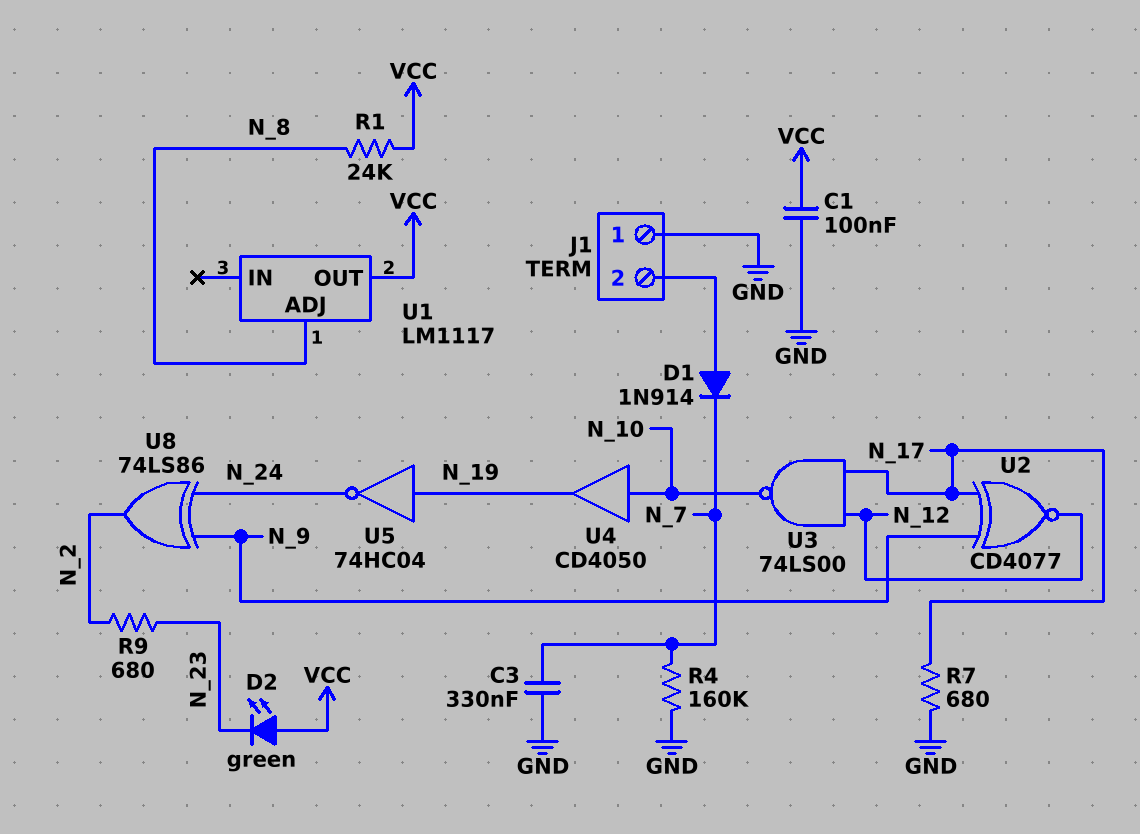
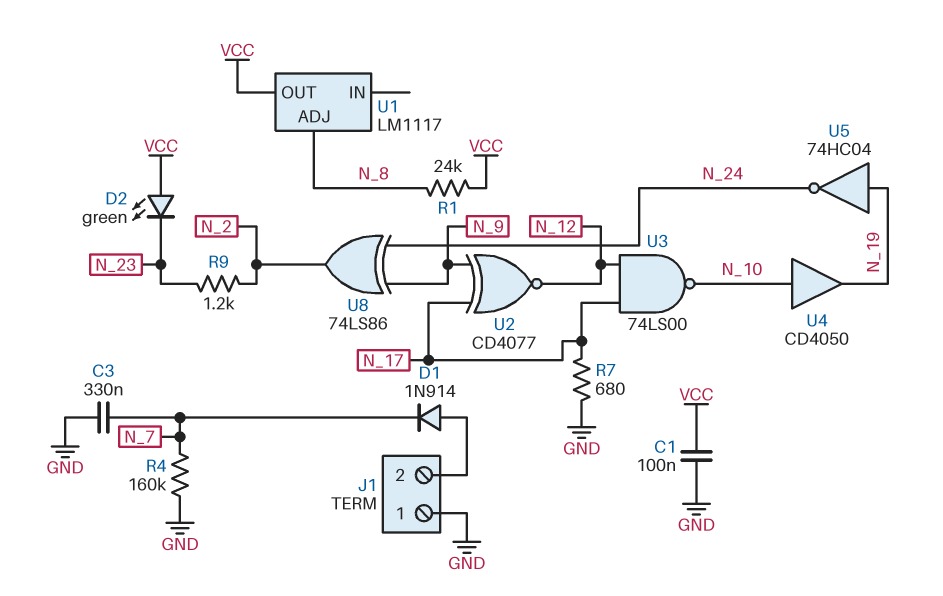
R9: 680 (N_2, N_23) -> 1.2k (N_2, N_23)

